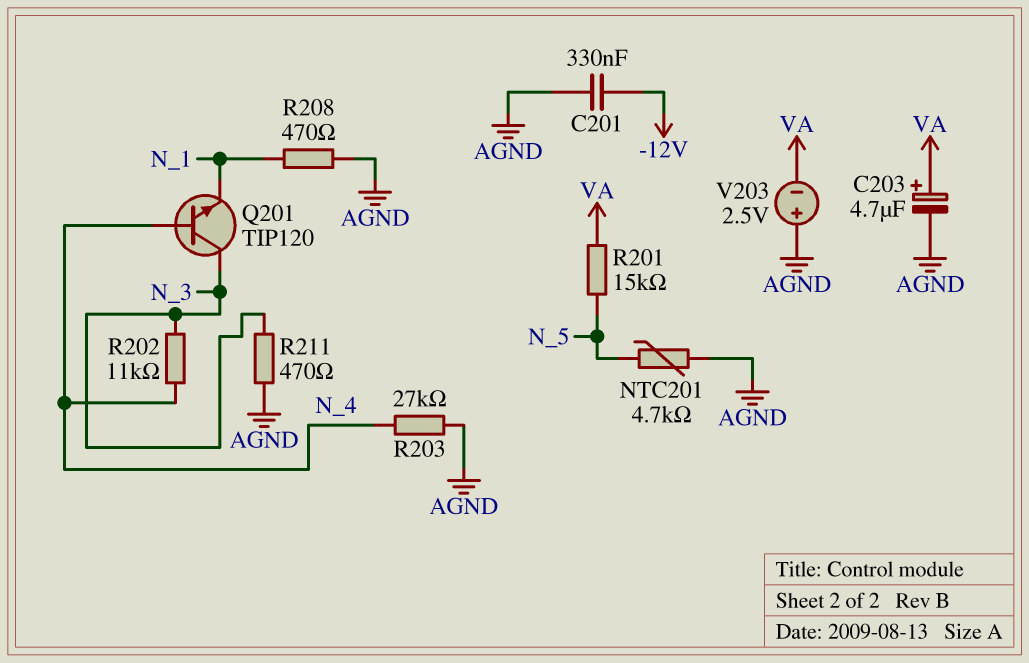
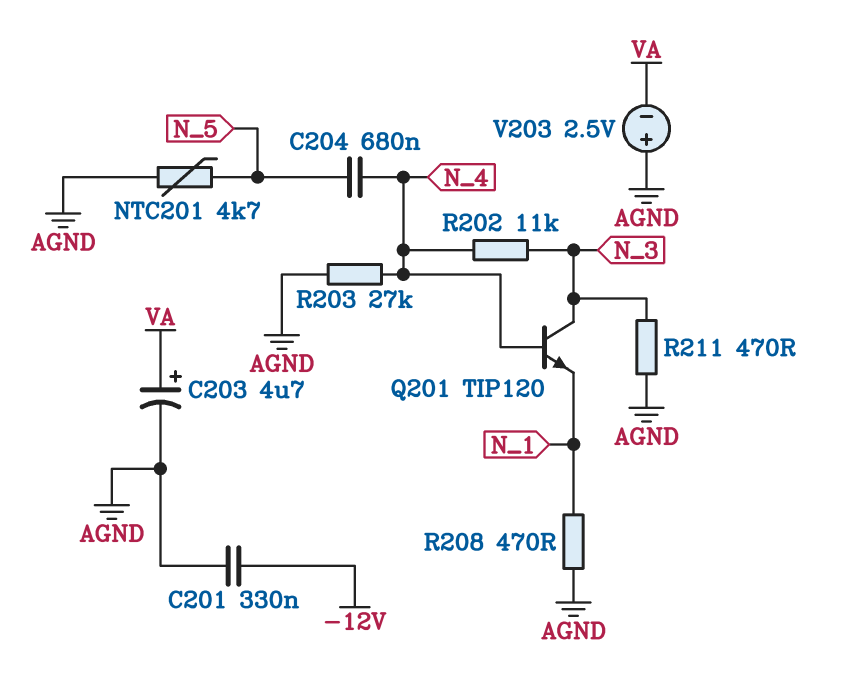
C204: none -> 680nF (N_4, N_5)
R201: 15k (N_5, VA) -> none

